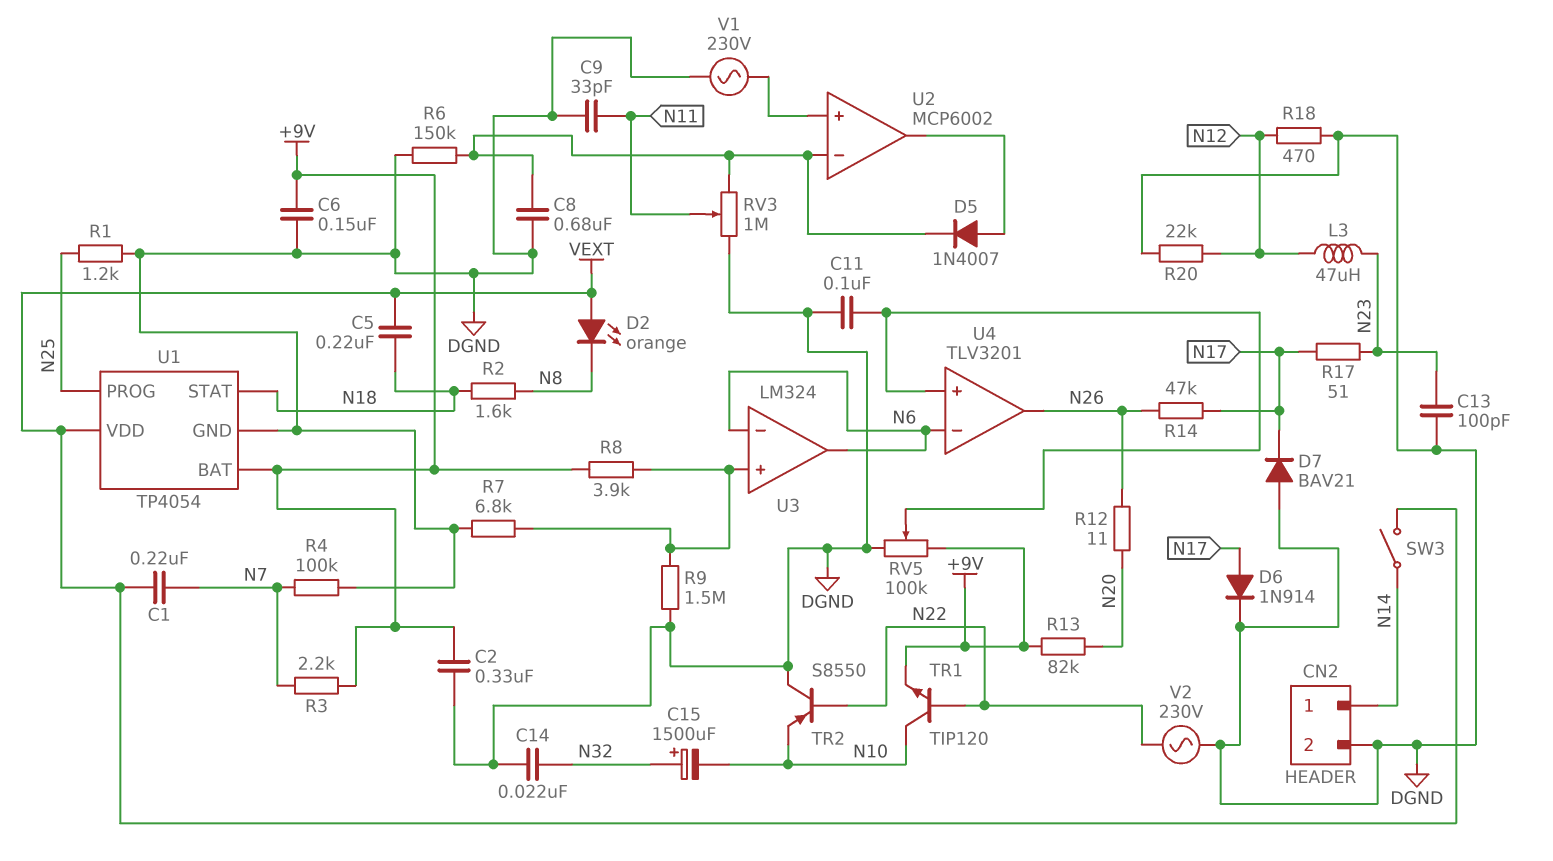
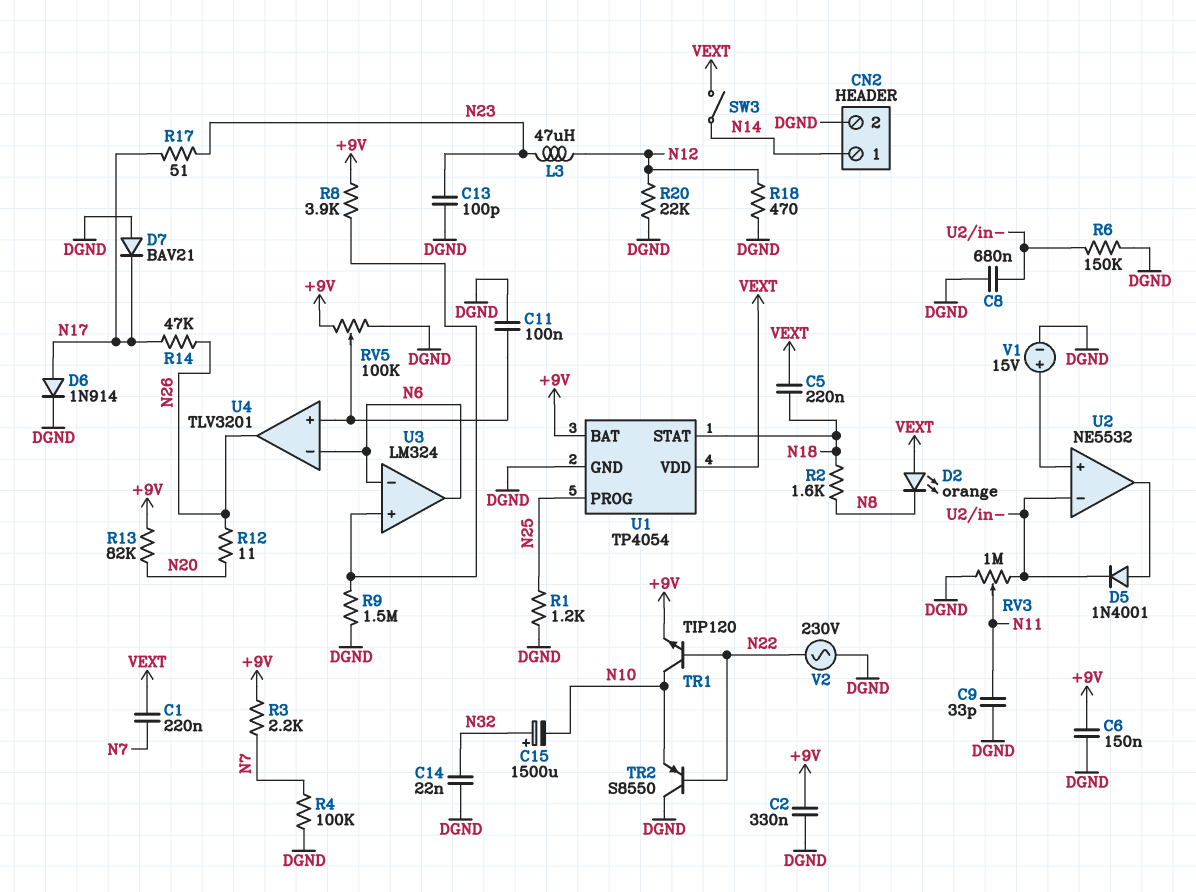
D5: diode 1N4007 (A U2/out, K U2/in-) -> diode 1N4001 (A U2/out, K U2/in-)
R7: 6.8k (DGND, U3/in+) -> none
U2: MCP6002 -> NE5532
V1: AC 230V (DGND, U2/in+) -> 15V (plus U2/in+, minus DGND)

